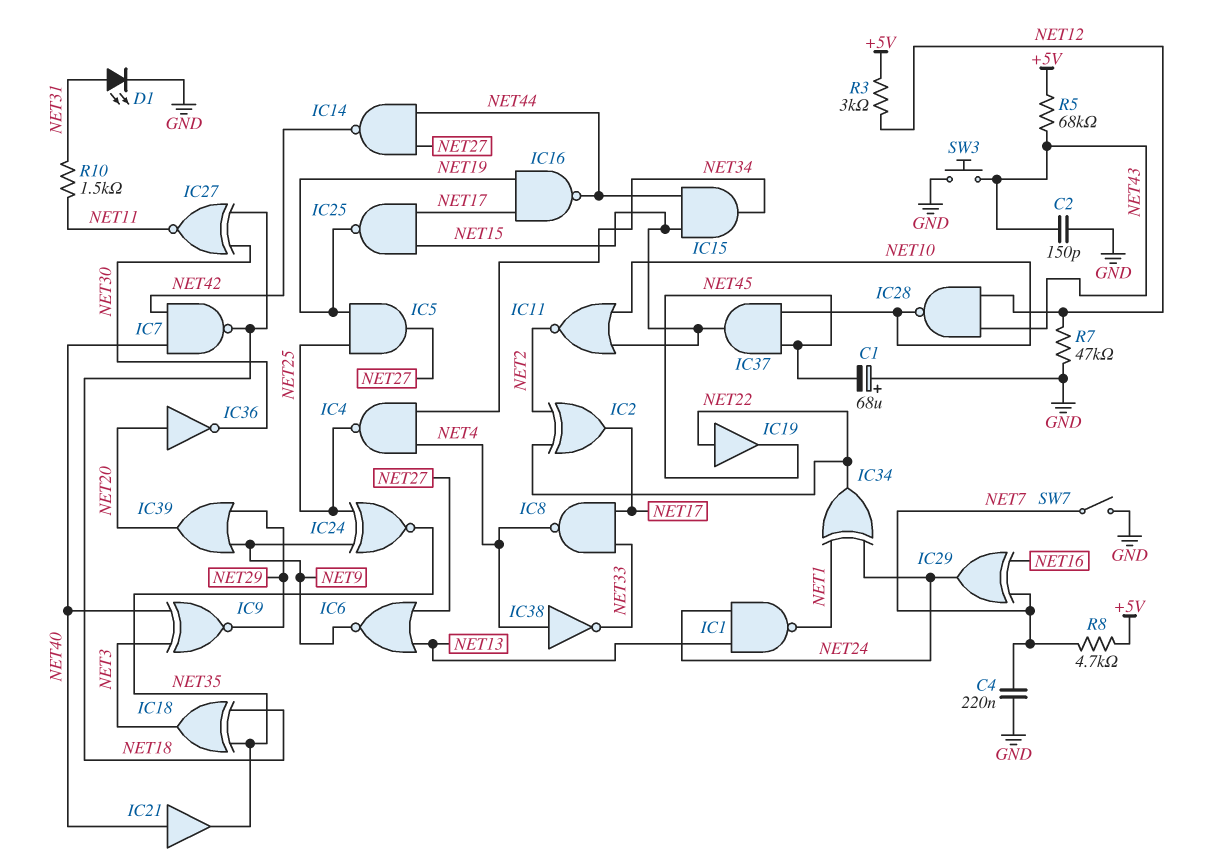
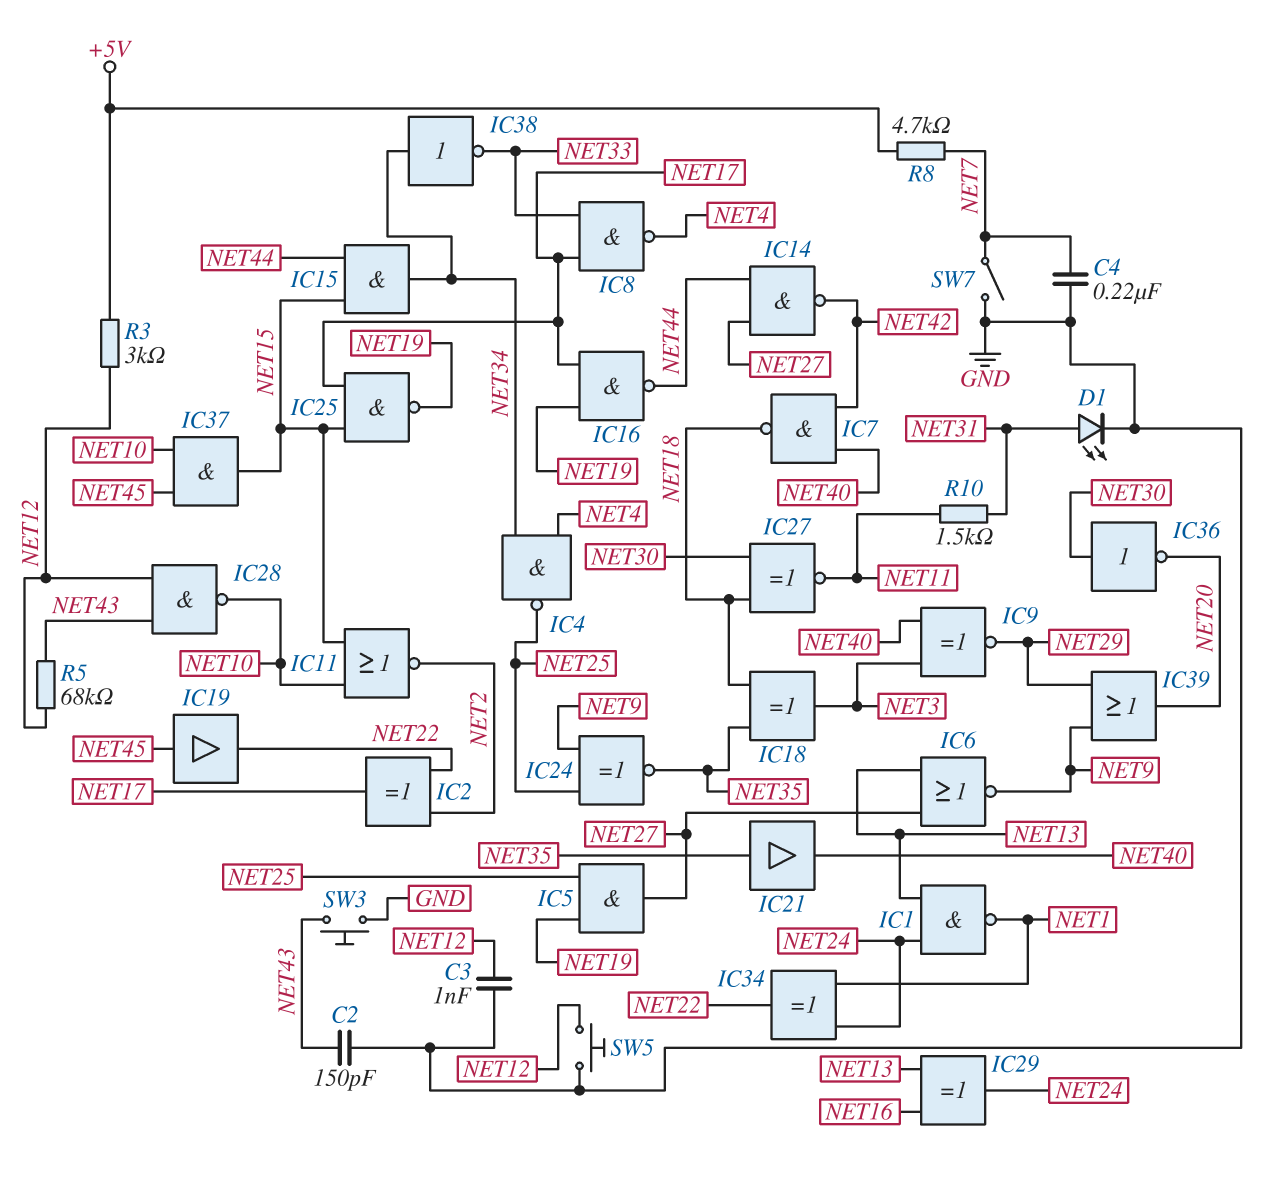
C1: 68uF (plus GND, minus NET45) -> none
C3: none -> 1nF (GND, NET12)
IC19: buffer (in NET22, out NET45) -> buffer (in NET45, out NET22)
IC21: buffer (in NET40, out NET35) -> buffer (in NET35, out NET40)
IC29: XOR (in NET7, in NET16, out NET24) -> XOR (in NET13, in NET16, out NET24)
IC36: NOT (in NET20, out NET30) -> NOT (in NET30, out NET20)
IC38: NOT (in NET4, out NET33) -> NOT (in NET34, out NET33)
R5: 68k (+5V, NET43) -> 68k (NET12, NET43)
R7: 47k (GND, NET12) -> none
SW5: none -> button (GND, NET12)

